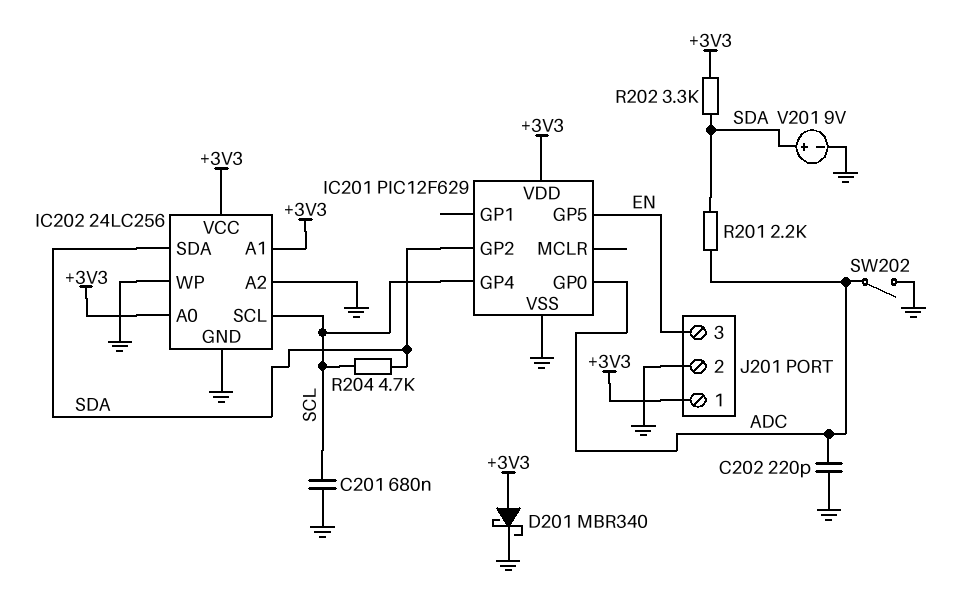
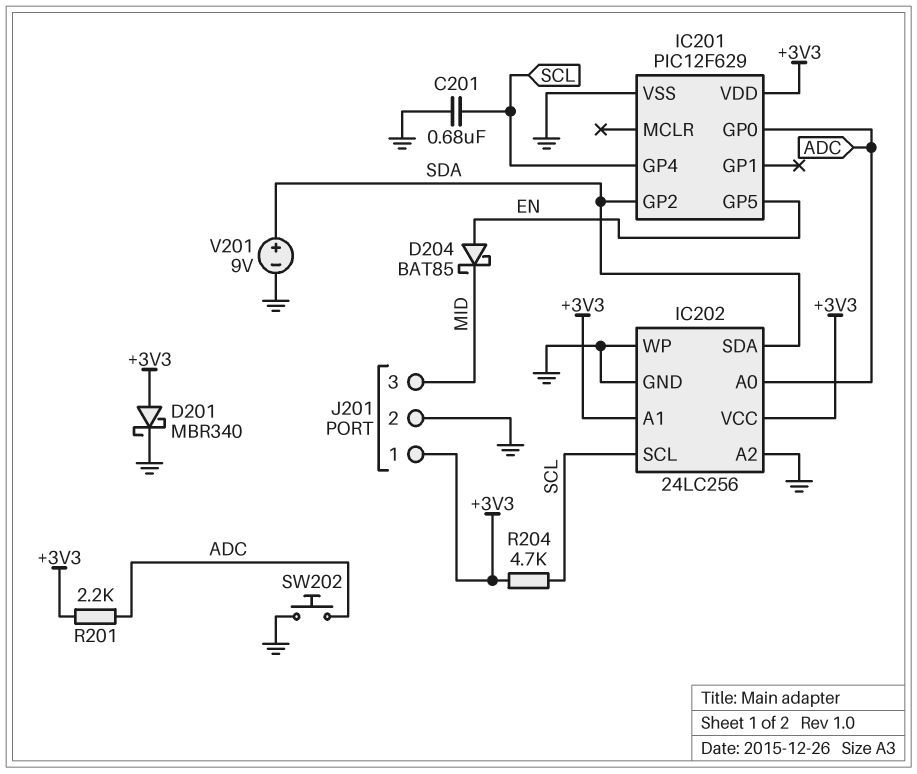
C202: 220pF (ADC, GND) -> none
D204: none -> schottky BAT85 (A EN, K MID)
IC202 pin A0: +3V3 -> ADC
J201 pin 3: EN -> MID
R201: 2.2k (ADC, SDA) -> 2.2k (+3V3, ADC)
R202: 3.3k (+3V3, SDA) -> none
R204: 4.7k (SCL, SDA) -> 4.7k (+3V3, SCL)
SW202: switch (ADC, GND) -> button (ADC, GND)

